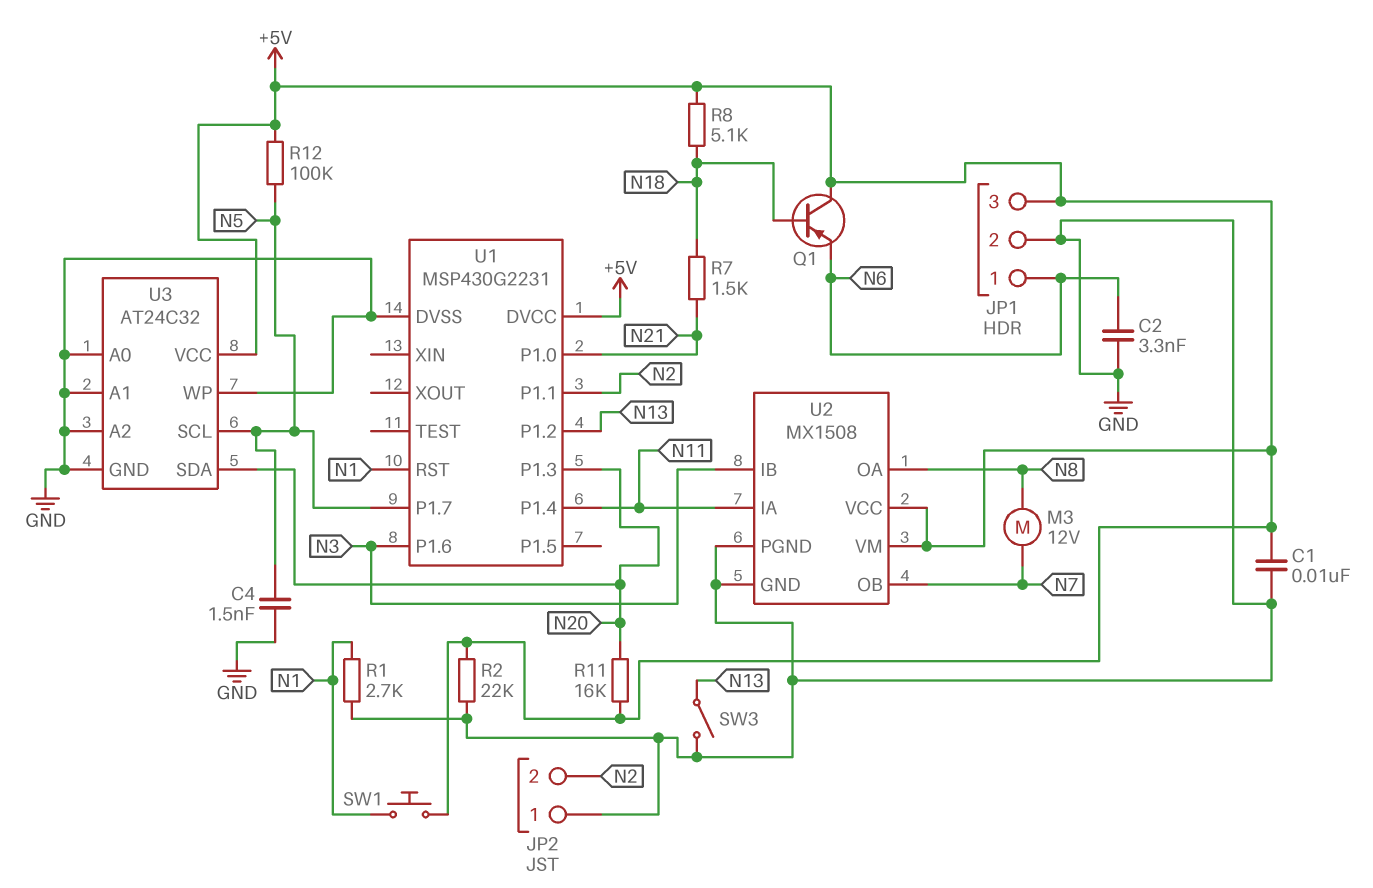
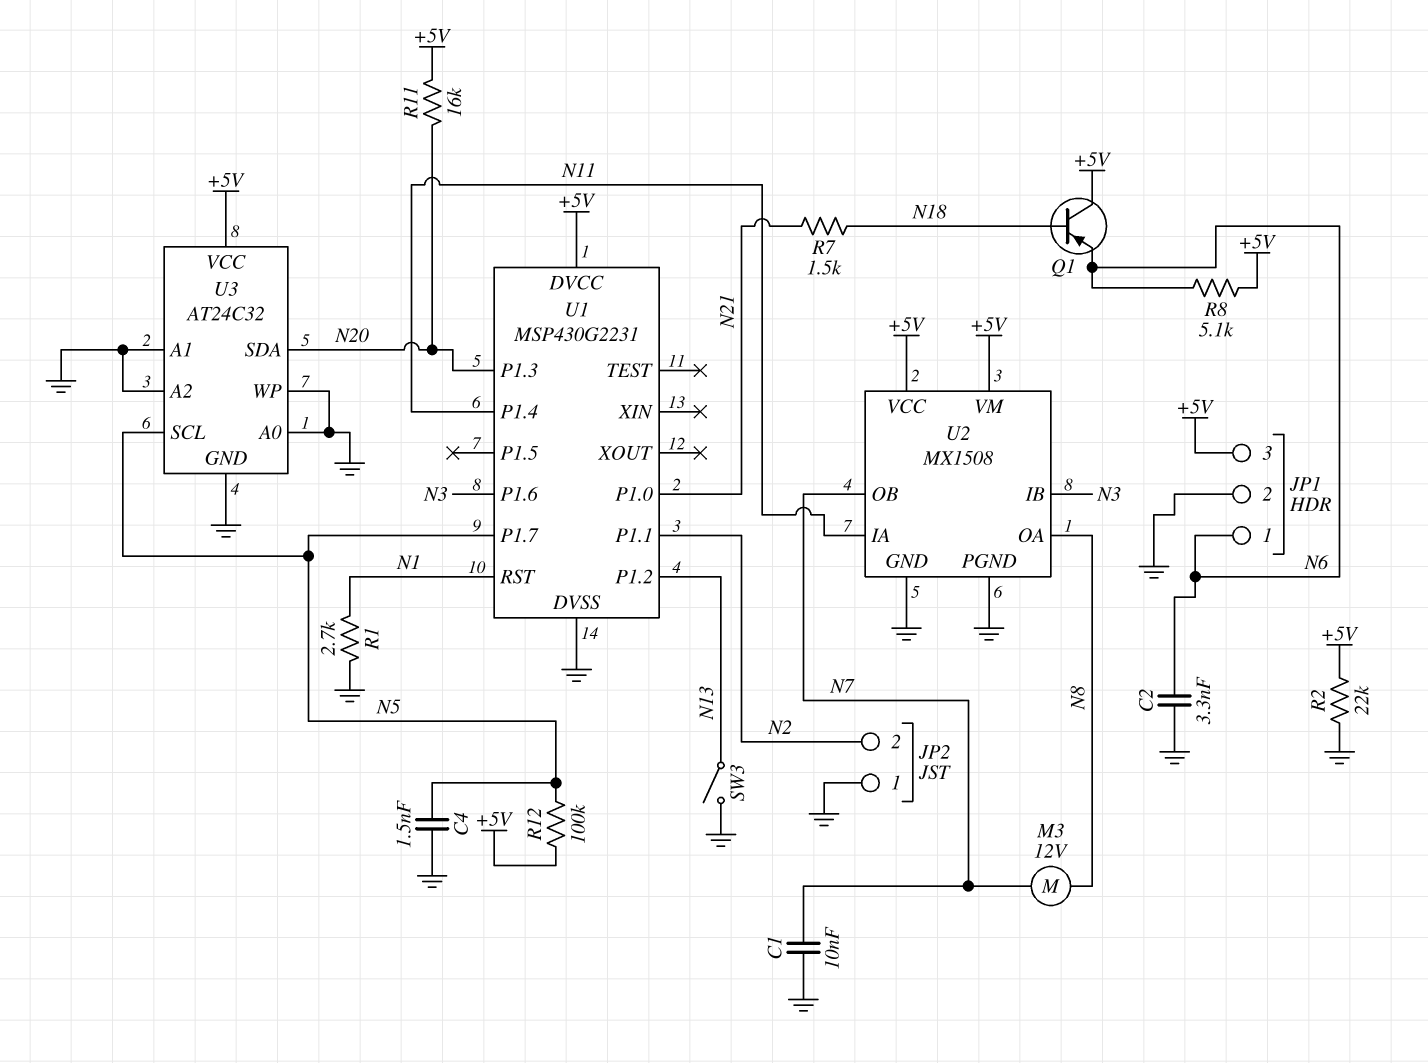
C1: 10nF (+5V, GND) -> 10nF (GND, N7)
R8: 5.1k (+5V, N18) -> 5.1k (+5V, N6)
SW1: button (+5V, N1) -> none

